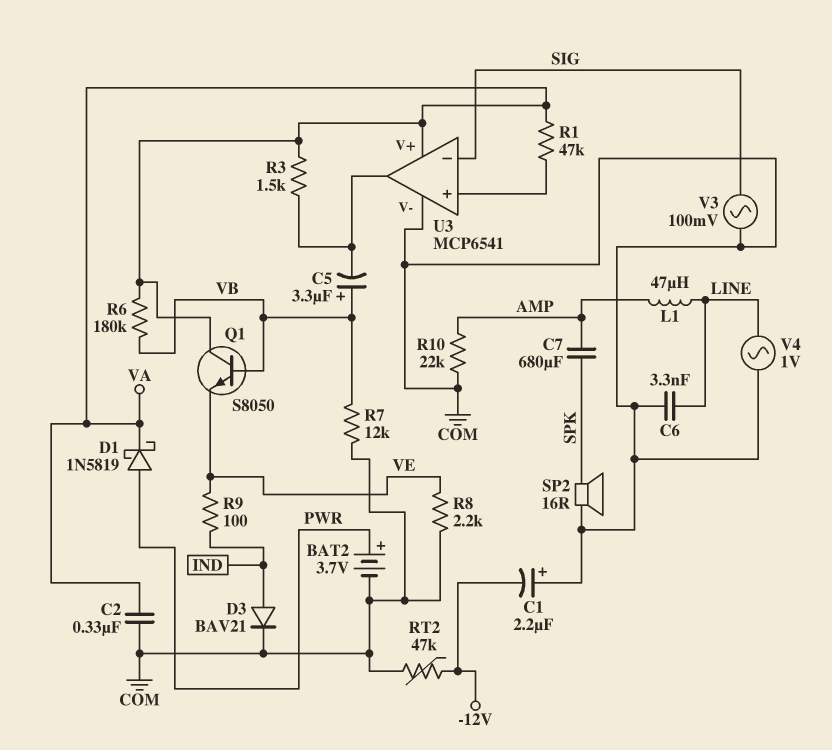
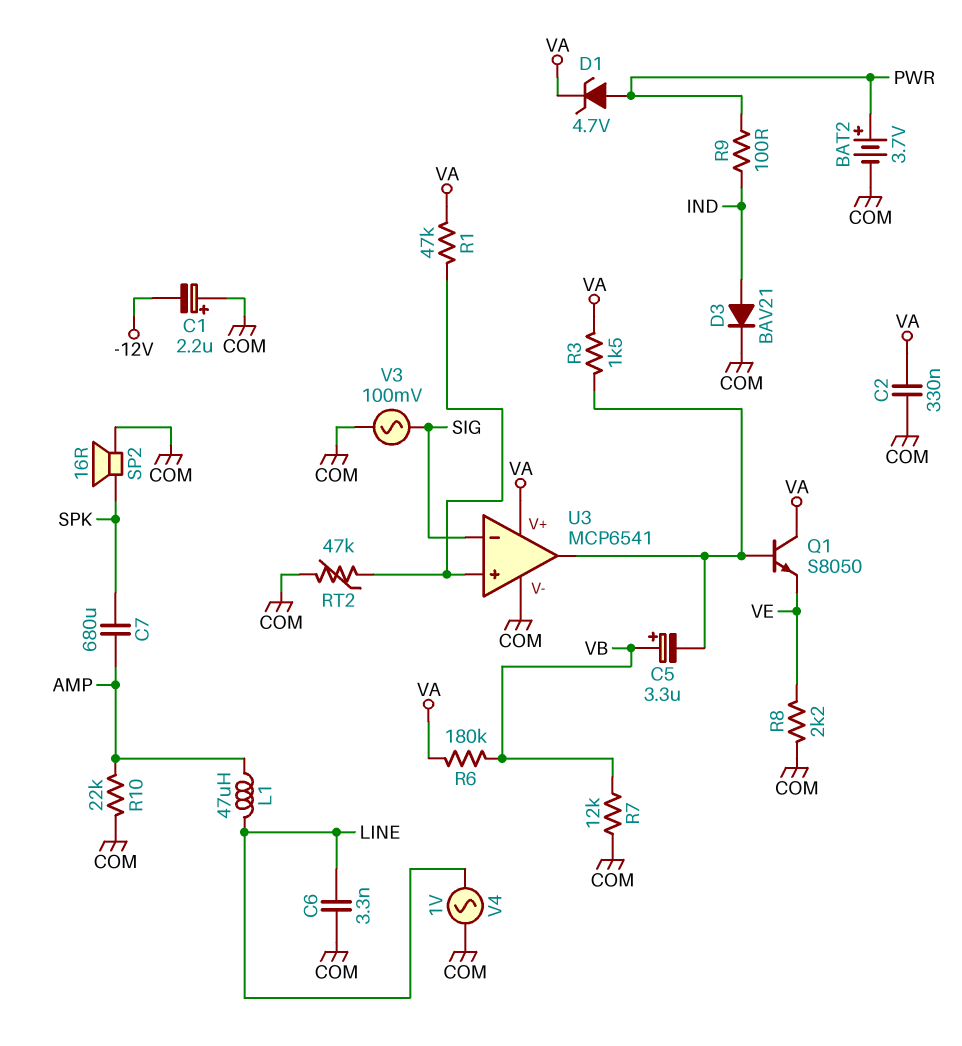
D1: schottky 1N5819 (A PWR, K VA) -> zener 4.7V (A PWR, K VA)
Q1: NPN S8050 (B VB, C VA, E VE) -> NPN S8050 (B U3/out, C VA, E VE)
R9: 100 (IND, VE) -> 100 (IND, PWR)
RT2: 47k (-12V, COM) -> 47k (COM, U3/in+)

